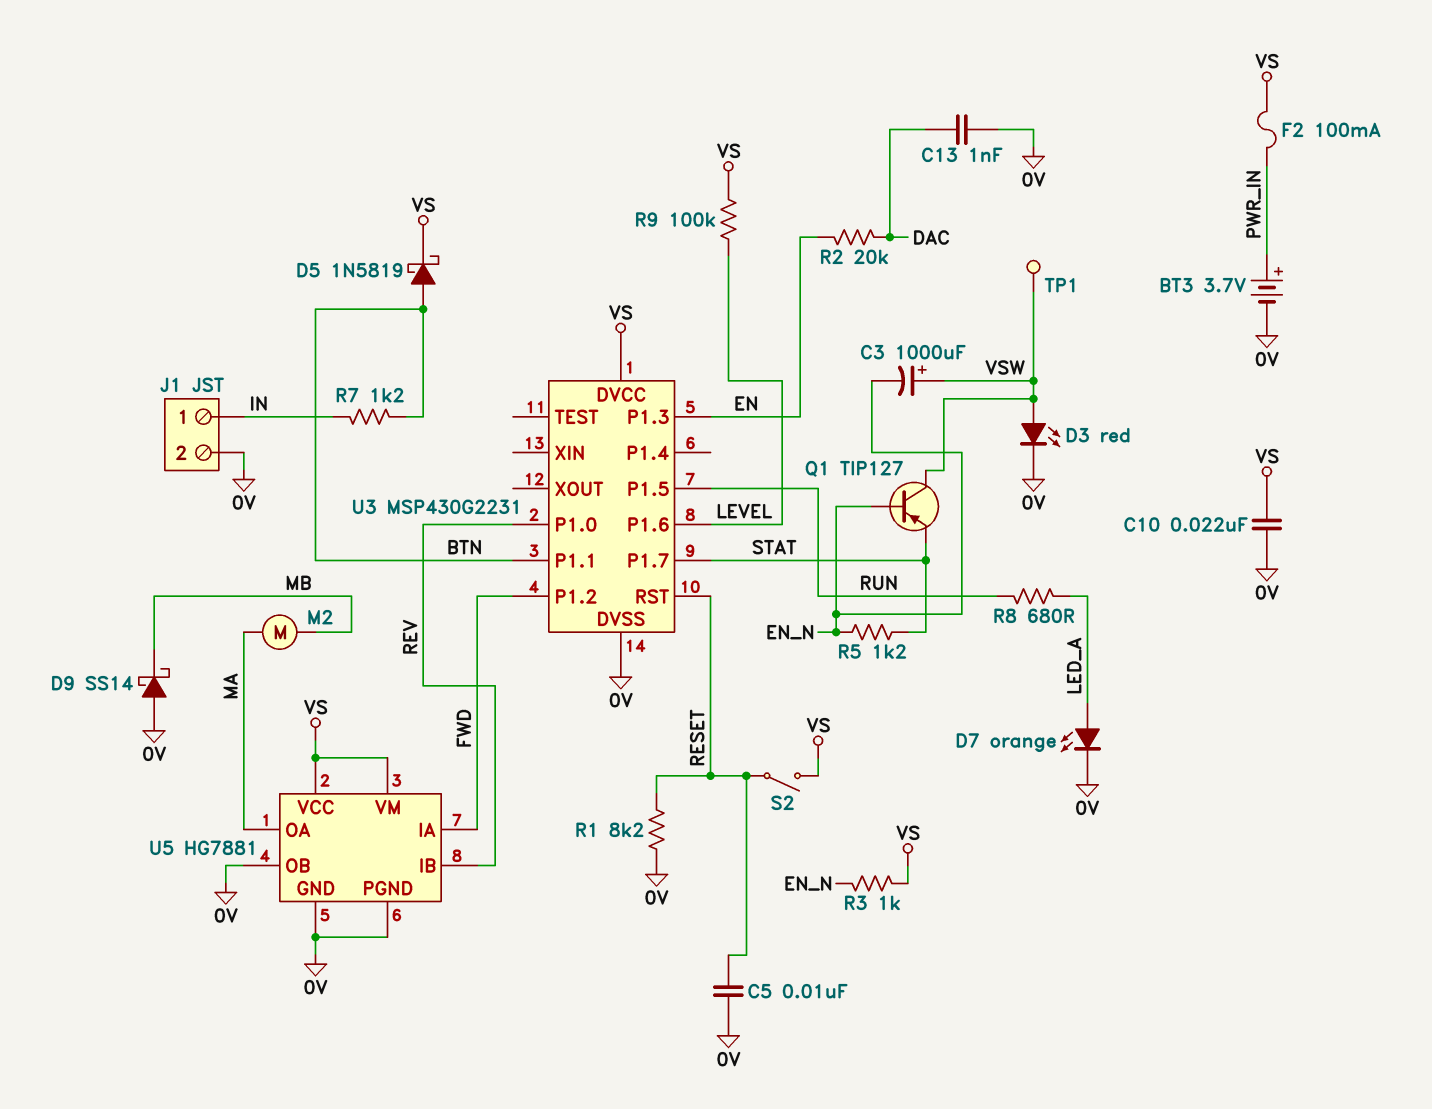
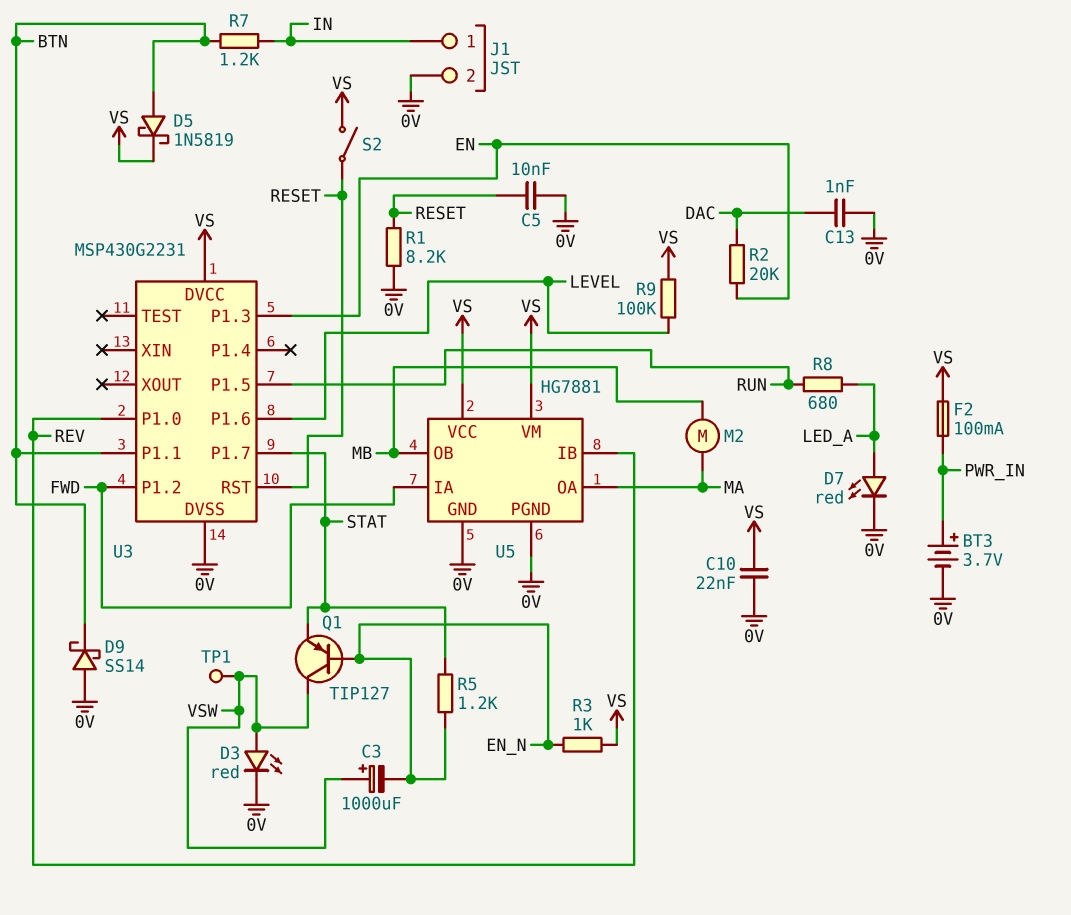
D7: LED orange (A LED_A, K 0V) -> LED red (A LED_A, K 0V)
D9: schottky SS14 (A 0V, K MB) -> schottky SS14 (A 0V, K BTN)
U5 pin OB: 0V -> MB

